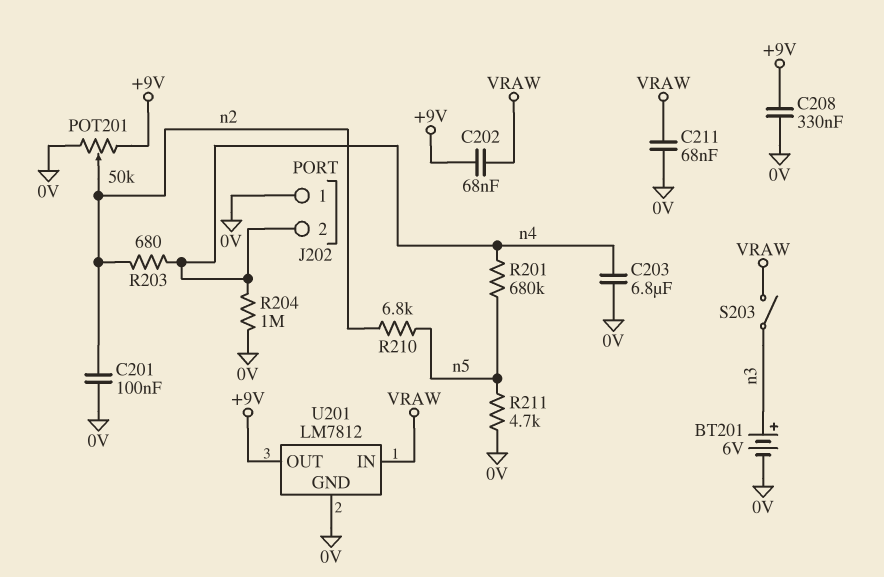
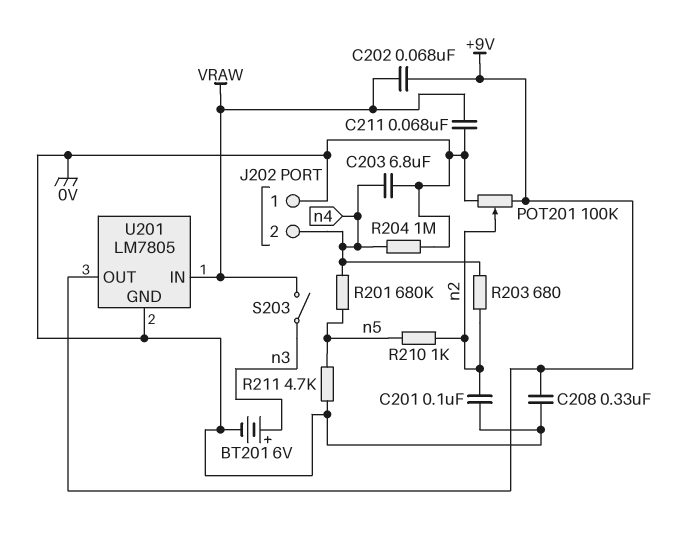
POT201: 50k (+9V, 0V, wiper n2) -> 100k (+9V, 0V, wiper n2)
R210: 6.8k (n2, n5) -> 1k (n2, n5)
U201: LM7812 -> LM7805

